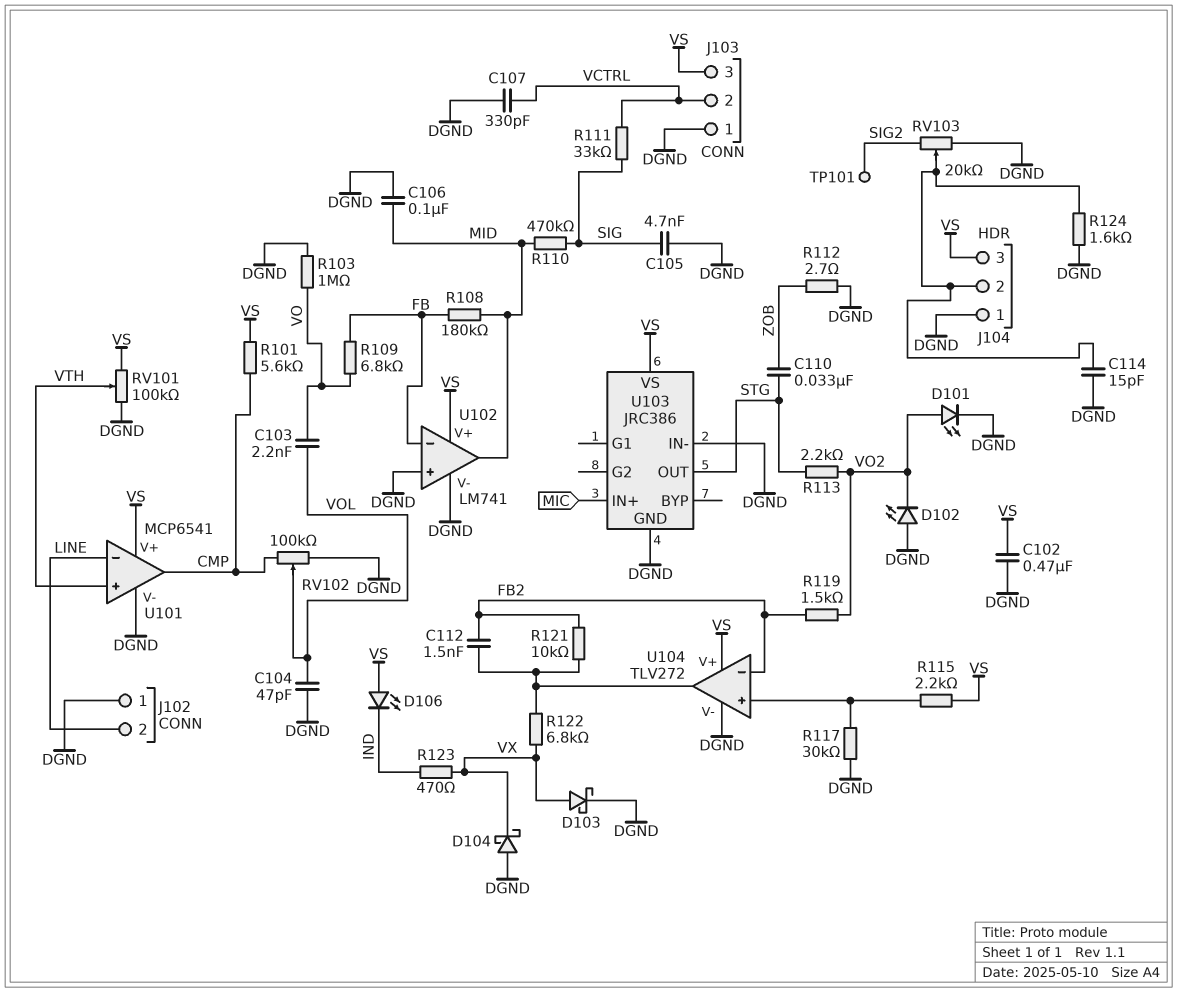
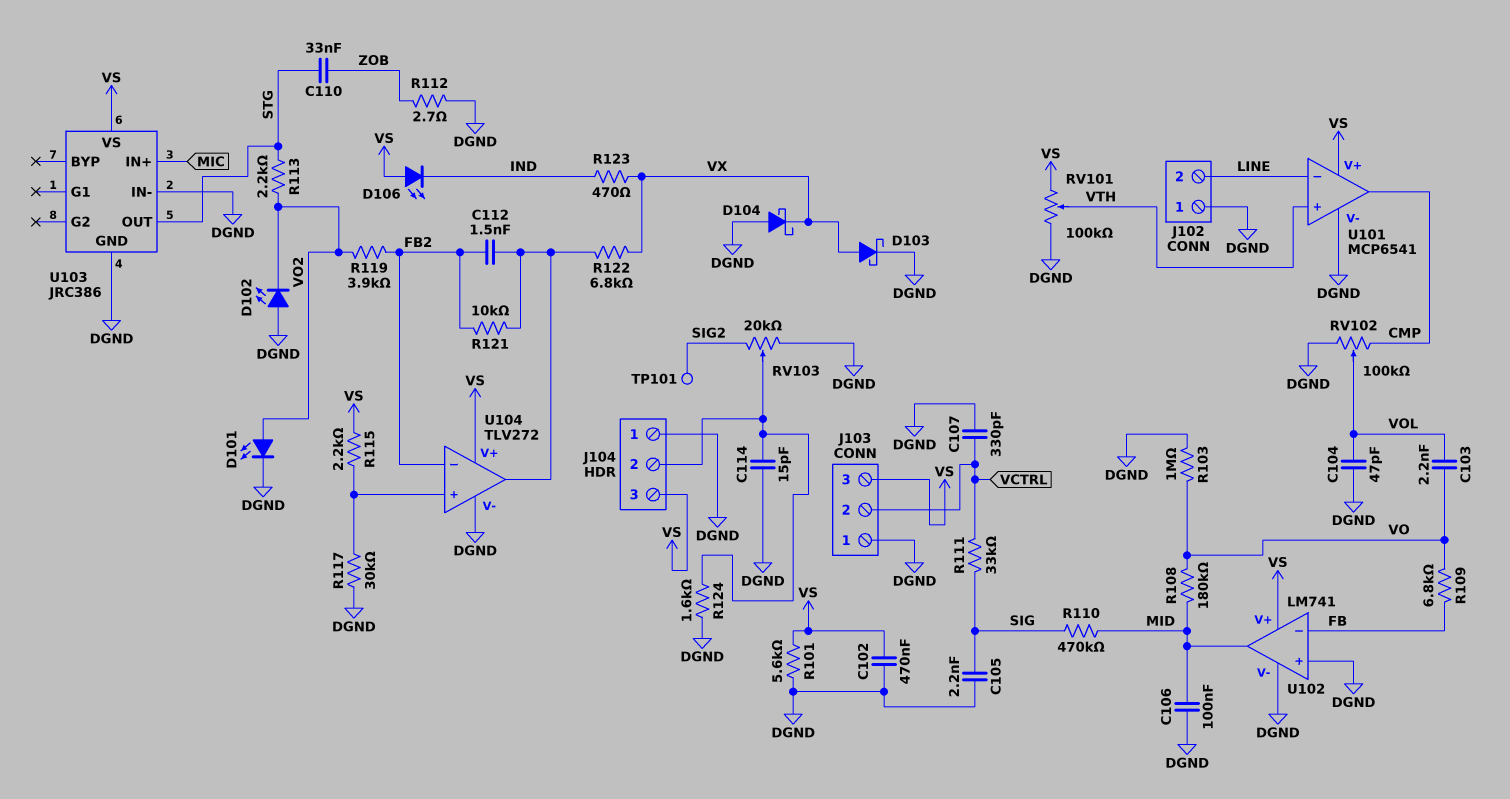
C105: 4.7nF (DGND, SIG) -> 2.2nF (DGND, SIG)
R101: 5.6k (CMP, VS) -> 5.6k (DGND, VS)
R108: 180k (FB, MID) -> 180k (MID, VO)
R119: 1.5k (FB2, VO2) -> 3.9k (FB2, VO2)

